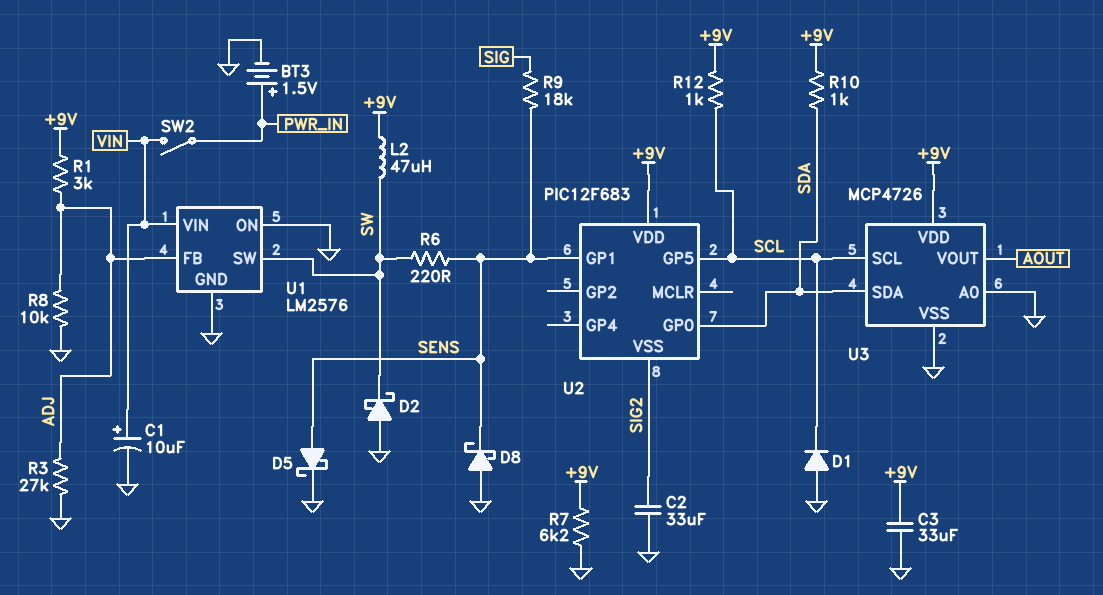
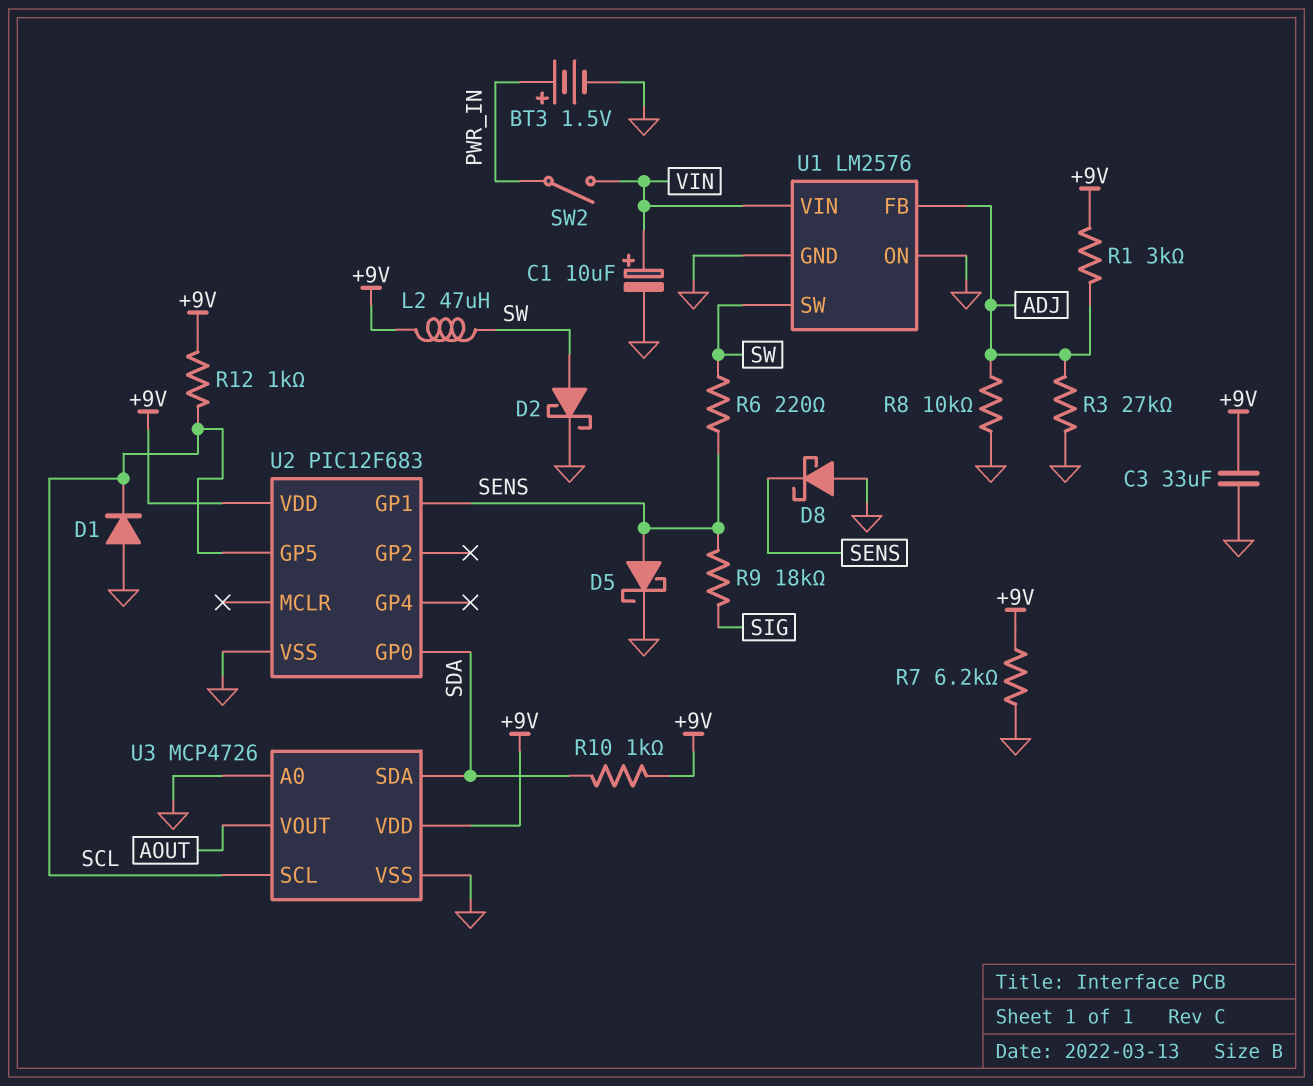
C2: 33uF (GND, SIG2) -> none
D2: schottky (A GND, K SW) -> schottky (A SW, K GND)
U2 pin VSS: SIG2 -> GND

